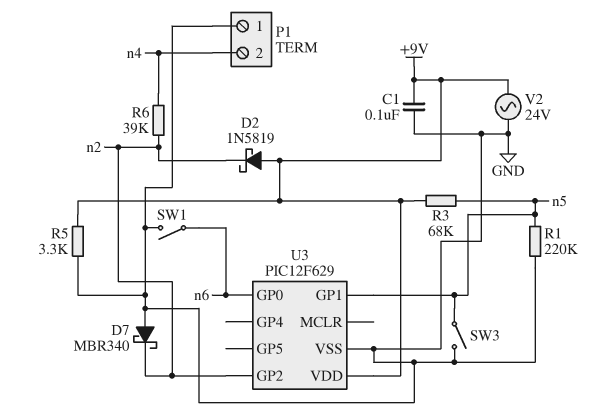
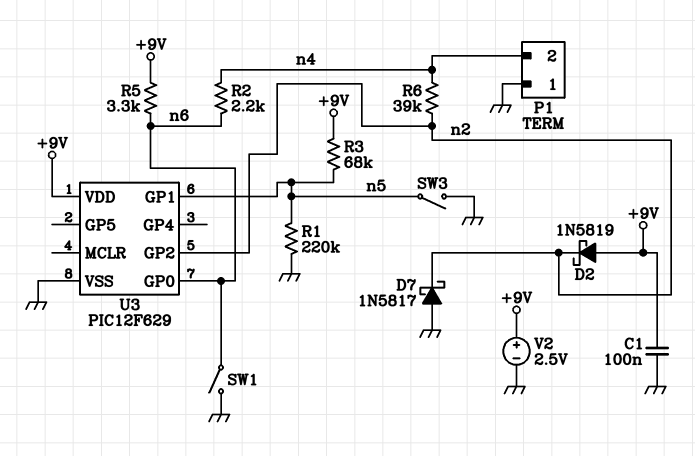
D7: schottky MBR340 (A GND, K n2) -> schottky 1N5817 (A GND, K n2)
R2: none -> 2.2k (n4, n6)
R5: 3.3k (+9V, GND) -> 3.3k (+9V, n6)
V2: AC 24V (+9V, GND) -> 2.5V (plus +9V, minus GND)

